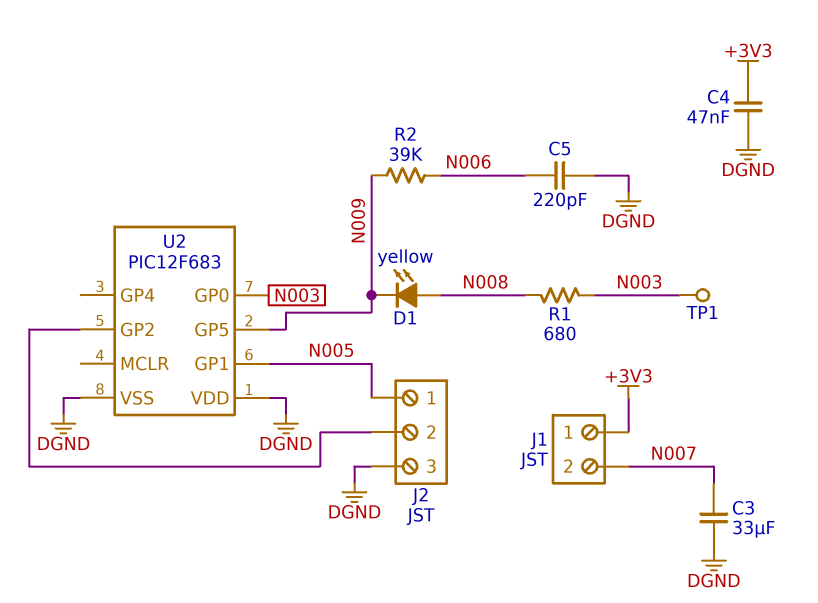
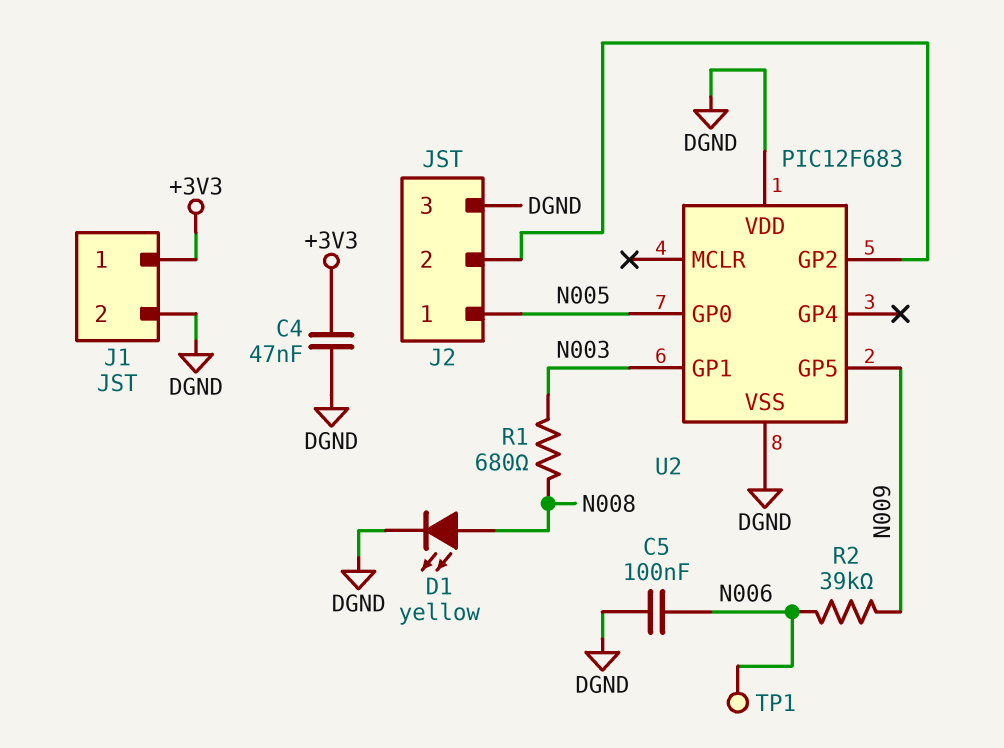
C3: 33uF (DGND, N007) -> none
C5: 220pF (DGND, N006) -> 100nF (DGND, N006)
D1: LED yellow (A N008, K N009) -> LED yellow (A N008, K DGND)
J1 pin 2: N007 -> DGND
TP1: test point (N003) -> test point (N006)
U2 pin GP0: N003 -> N005
U2 pin GP1: N005 -> N003

